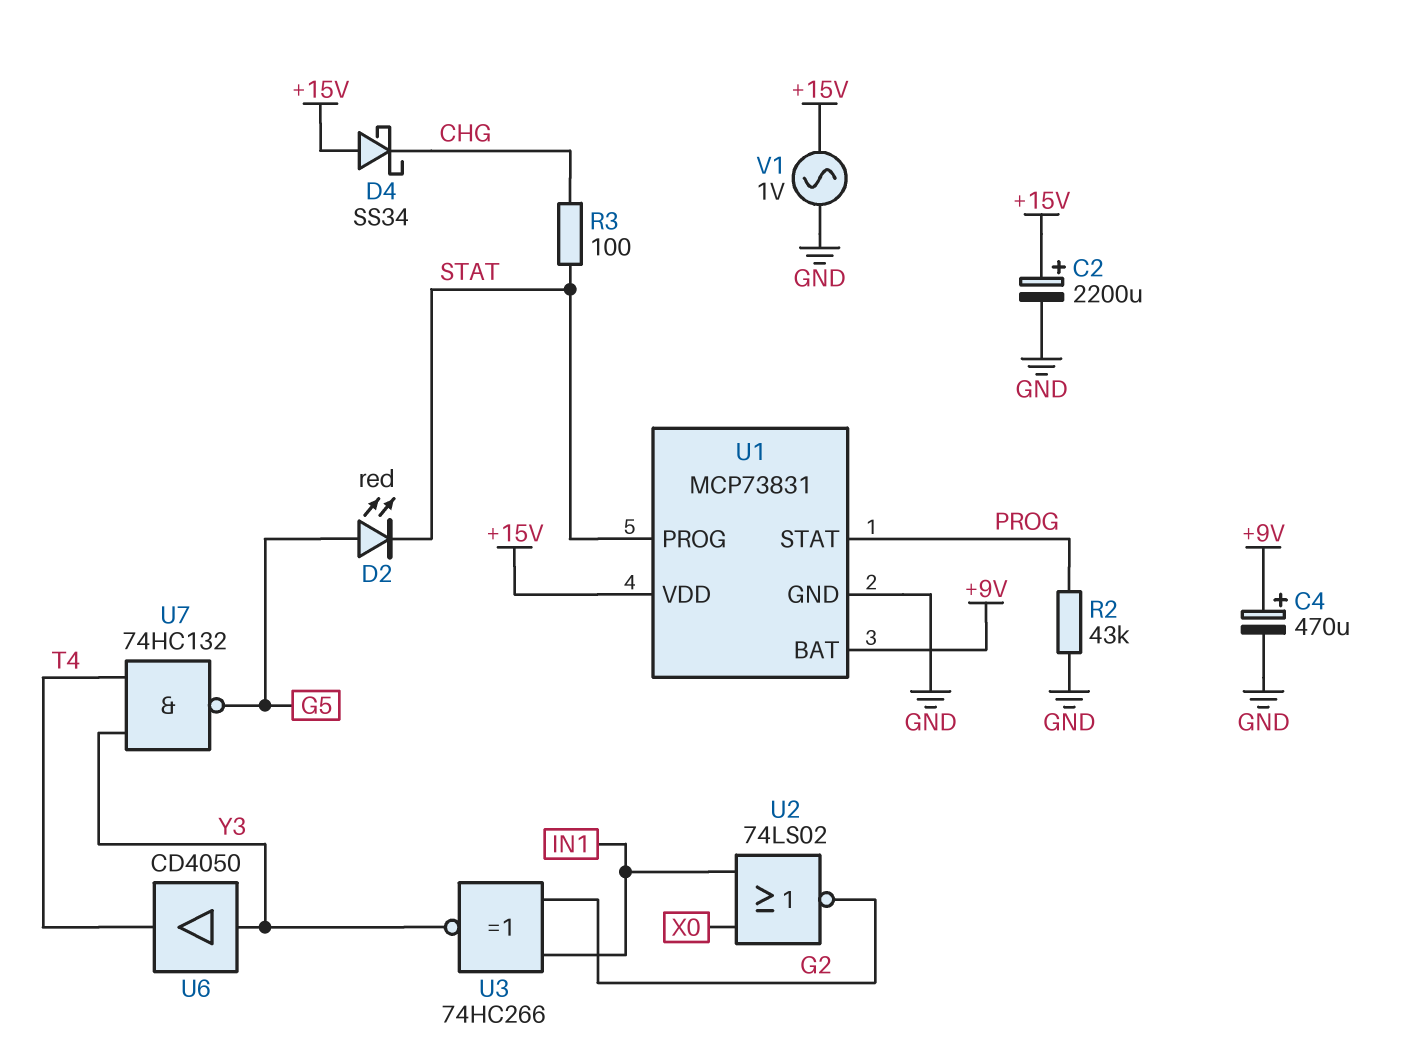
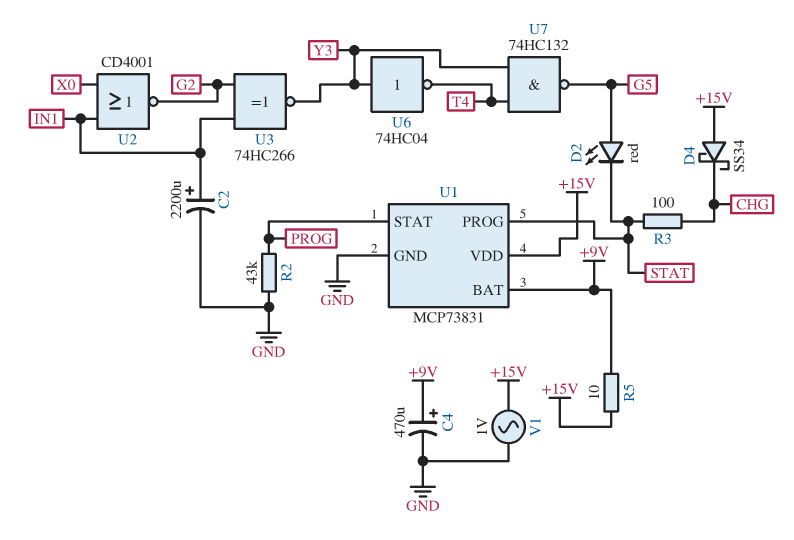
C2: 2200uF (plus +15V, minus GND) -> 2200uF (plus IN1, minus GND)
R5: none -> 10 (+9V, +15V)
U2: NOR 74LS02 (in IN1, in X0, out G2) -> NOR CD4001 (in IN1, in X0, out G2)
U6: buffer CD4050 (in Y3, out T4) -> NOT 74HC04 (in Y3, out T4)

